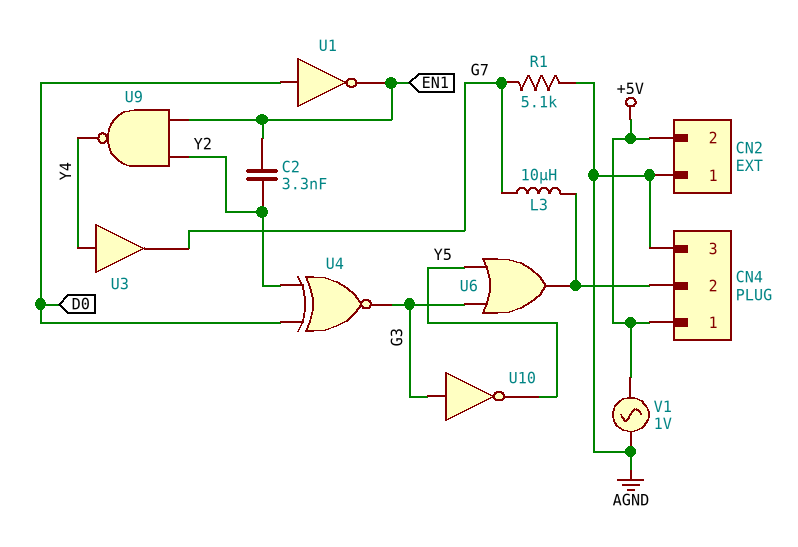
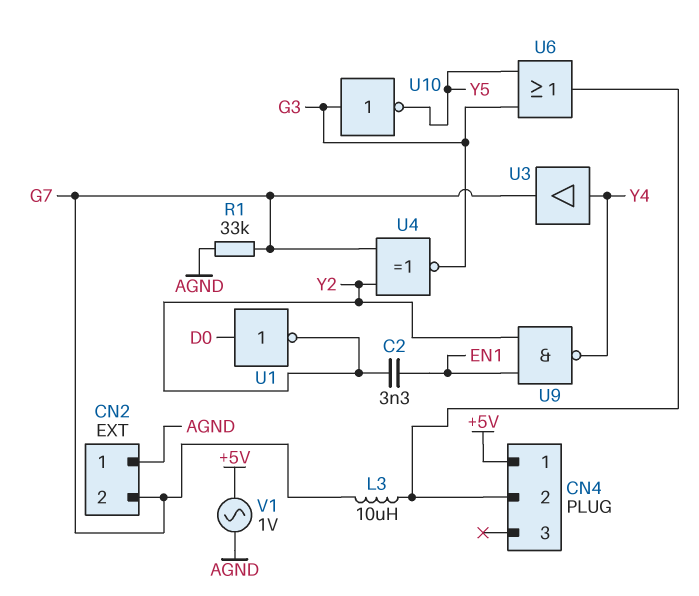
CN2 pin 2: +5V -> G7
CN4 pin 3: AGND -> none
R1: 5.1k (AGND, G7) -> 33k (AGND, G7)
U1: NOT (in D0, out EN1) -> NOT (in D0, out Y2)
U4: XNOR (in D0, in Y2, out G3) -> XNOR (in G7, in Y2, out G3)

